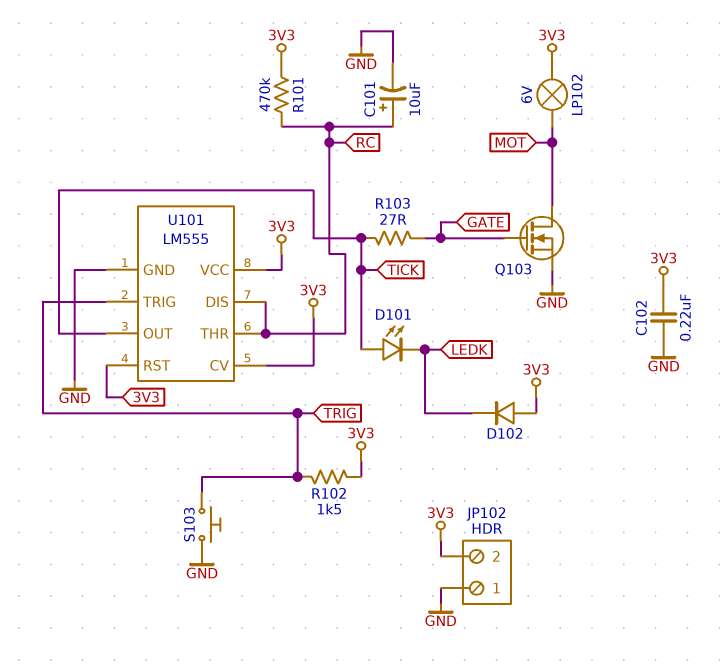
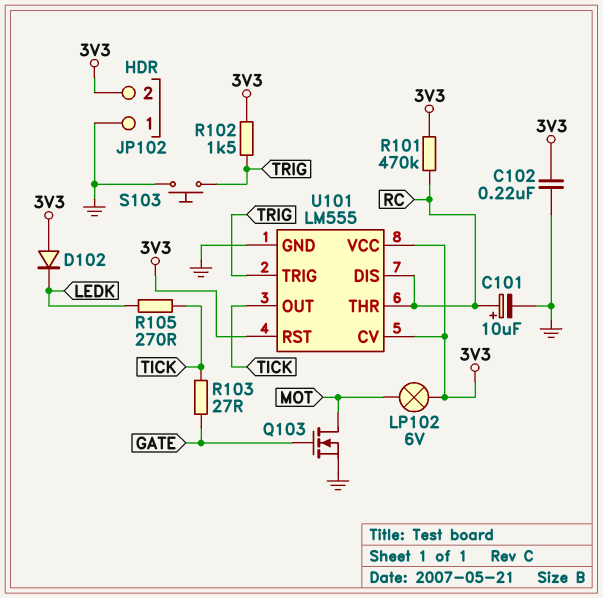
D101: LED (A TICK, K LEDK) -> none
R105: none -> 270 (LEDK, TICK)

